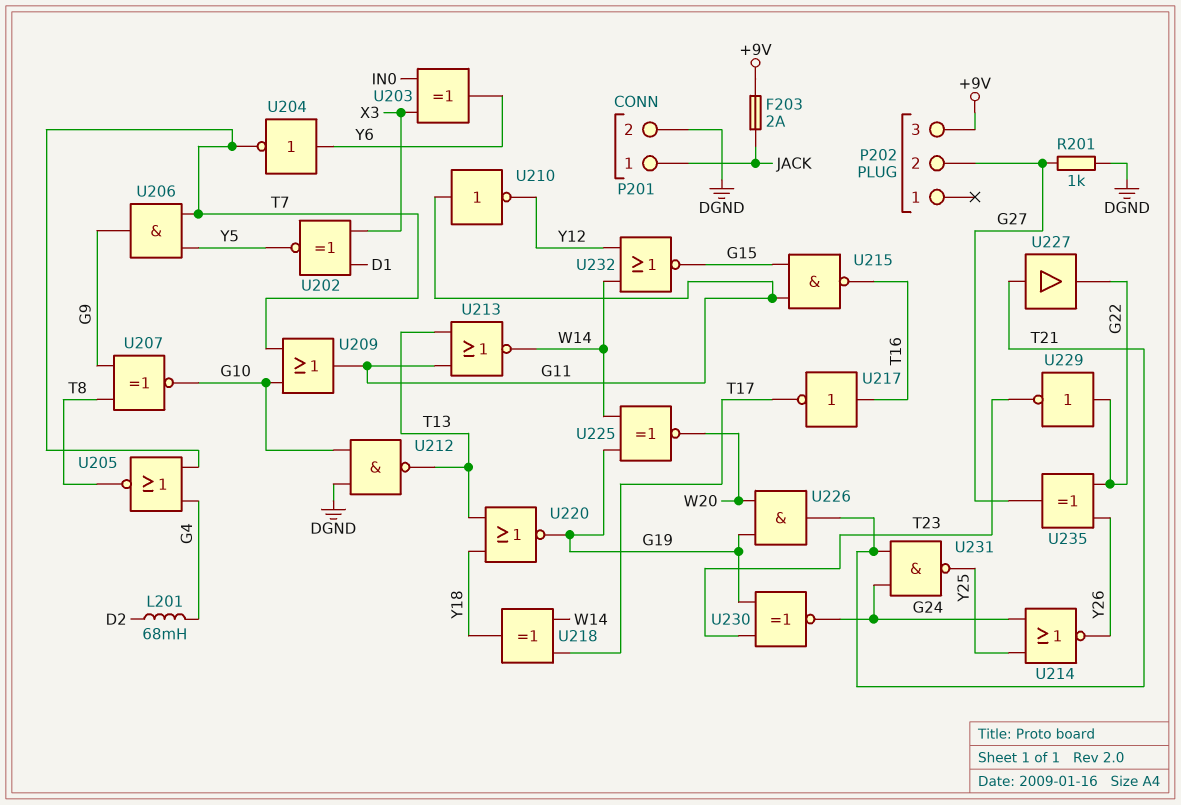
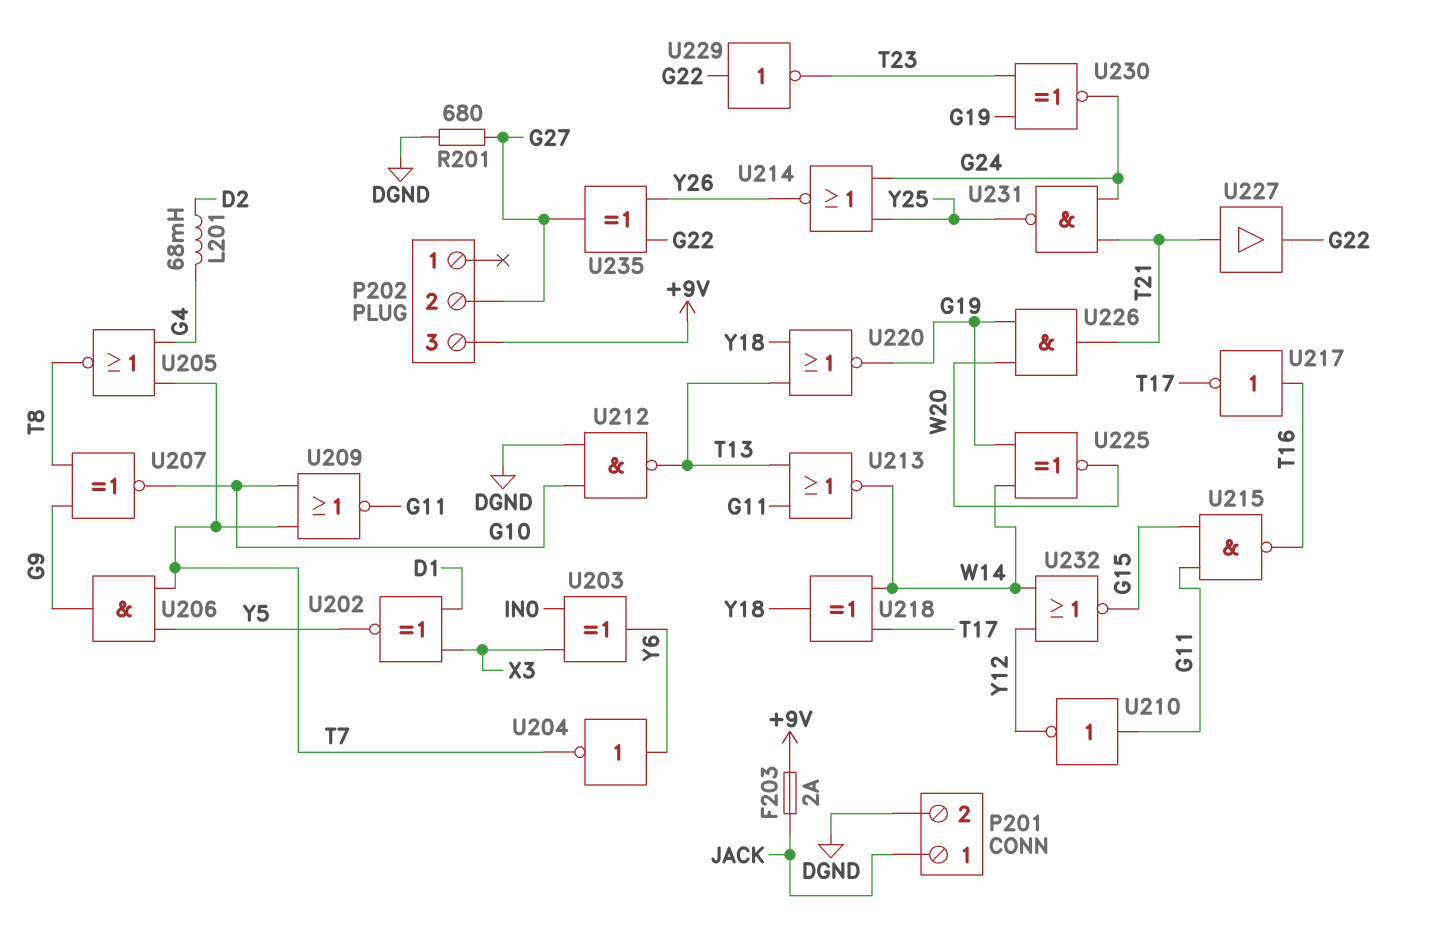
R201: 1k (DGND, G27) -> 680 (DGND, G27)
U209: OR (in G10, in T7, out G11) -> NOR (in G10, in T7, out G11)

